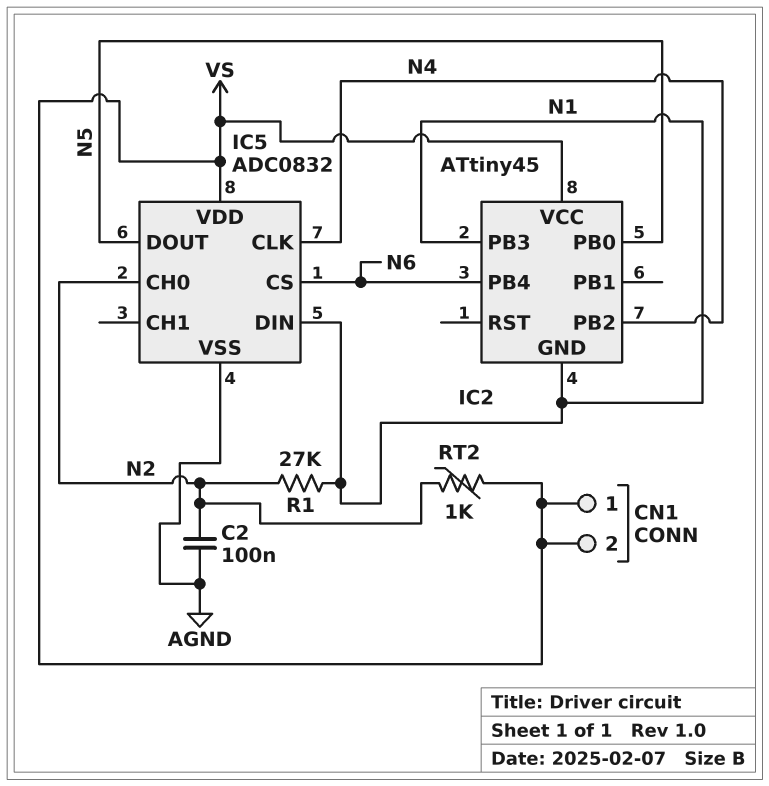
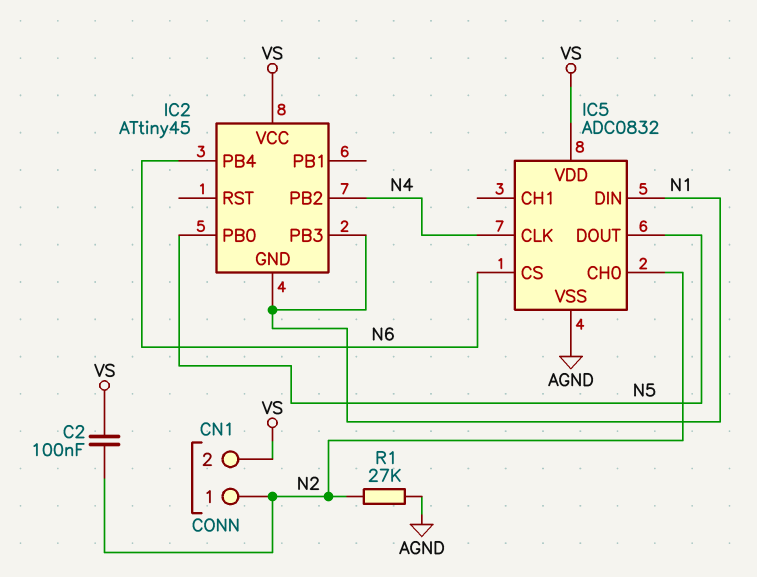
C2: 100nF (AGND, N2) -> 100nF (N2, VS)
CN1 pin 1: VS -> N2
R1: 27k (N1, N2) -> 27k (AGND, N2)
RT2: 1k (N2, VS) -> none

